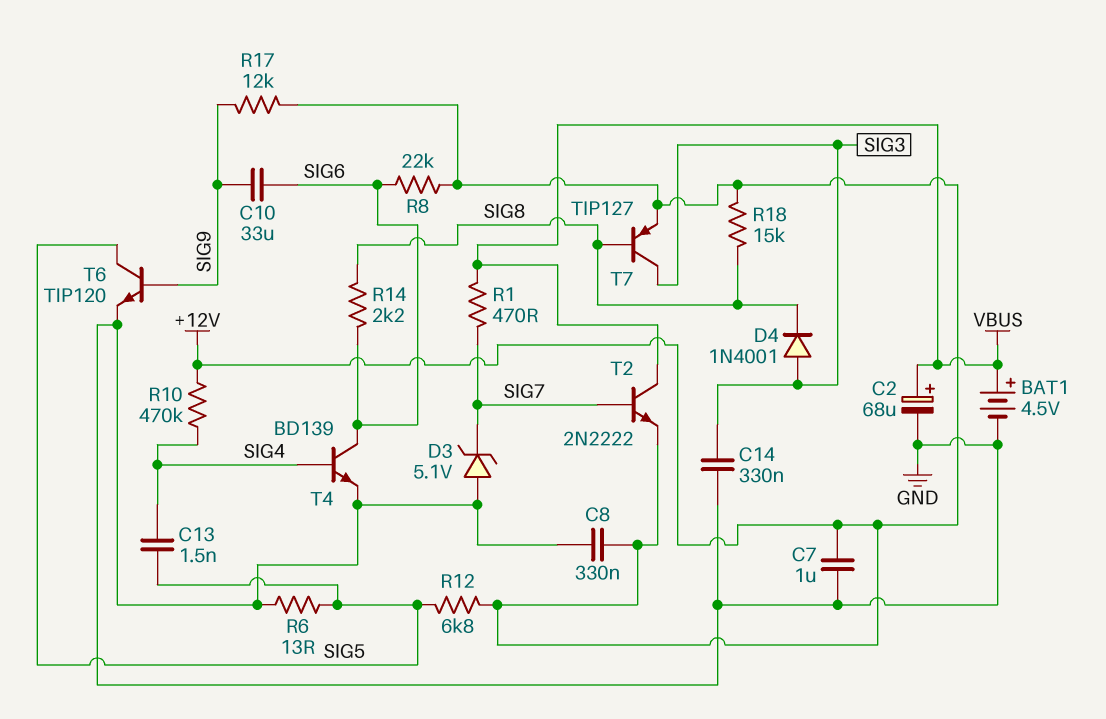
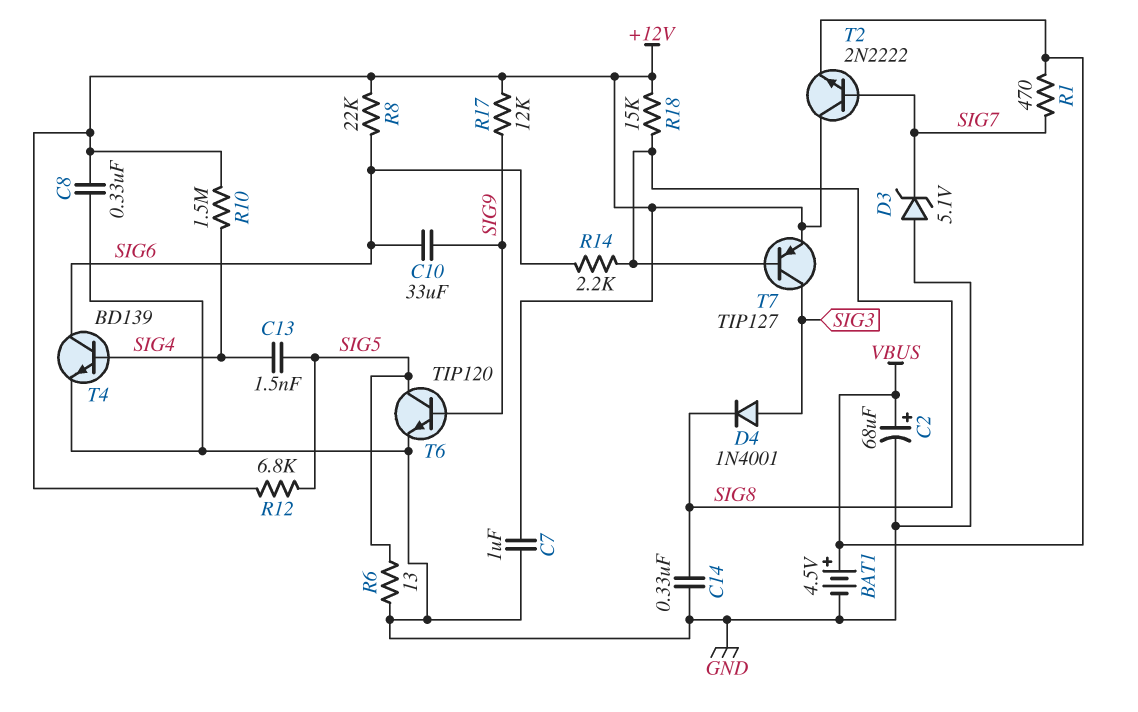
C14: 330nF (GND, SIG3) -> 330nF (GND, SIG8)
R10: 470k (+12V, SIG4) -> 1.5M (+12V, SIG4)
T2: NPN 2N2222 (B SIG7, C VBUS, E +12V) -> NPN 2N2222 (B SIG7, C +12V, E VBUS)

